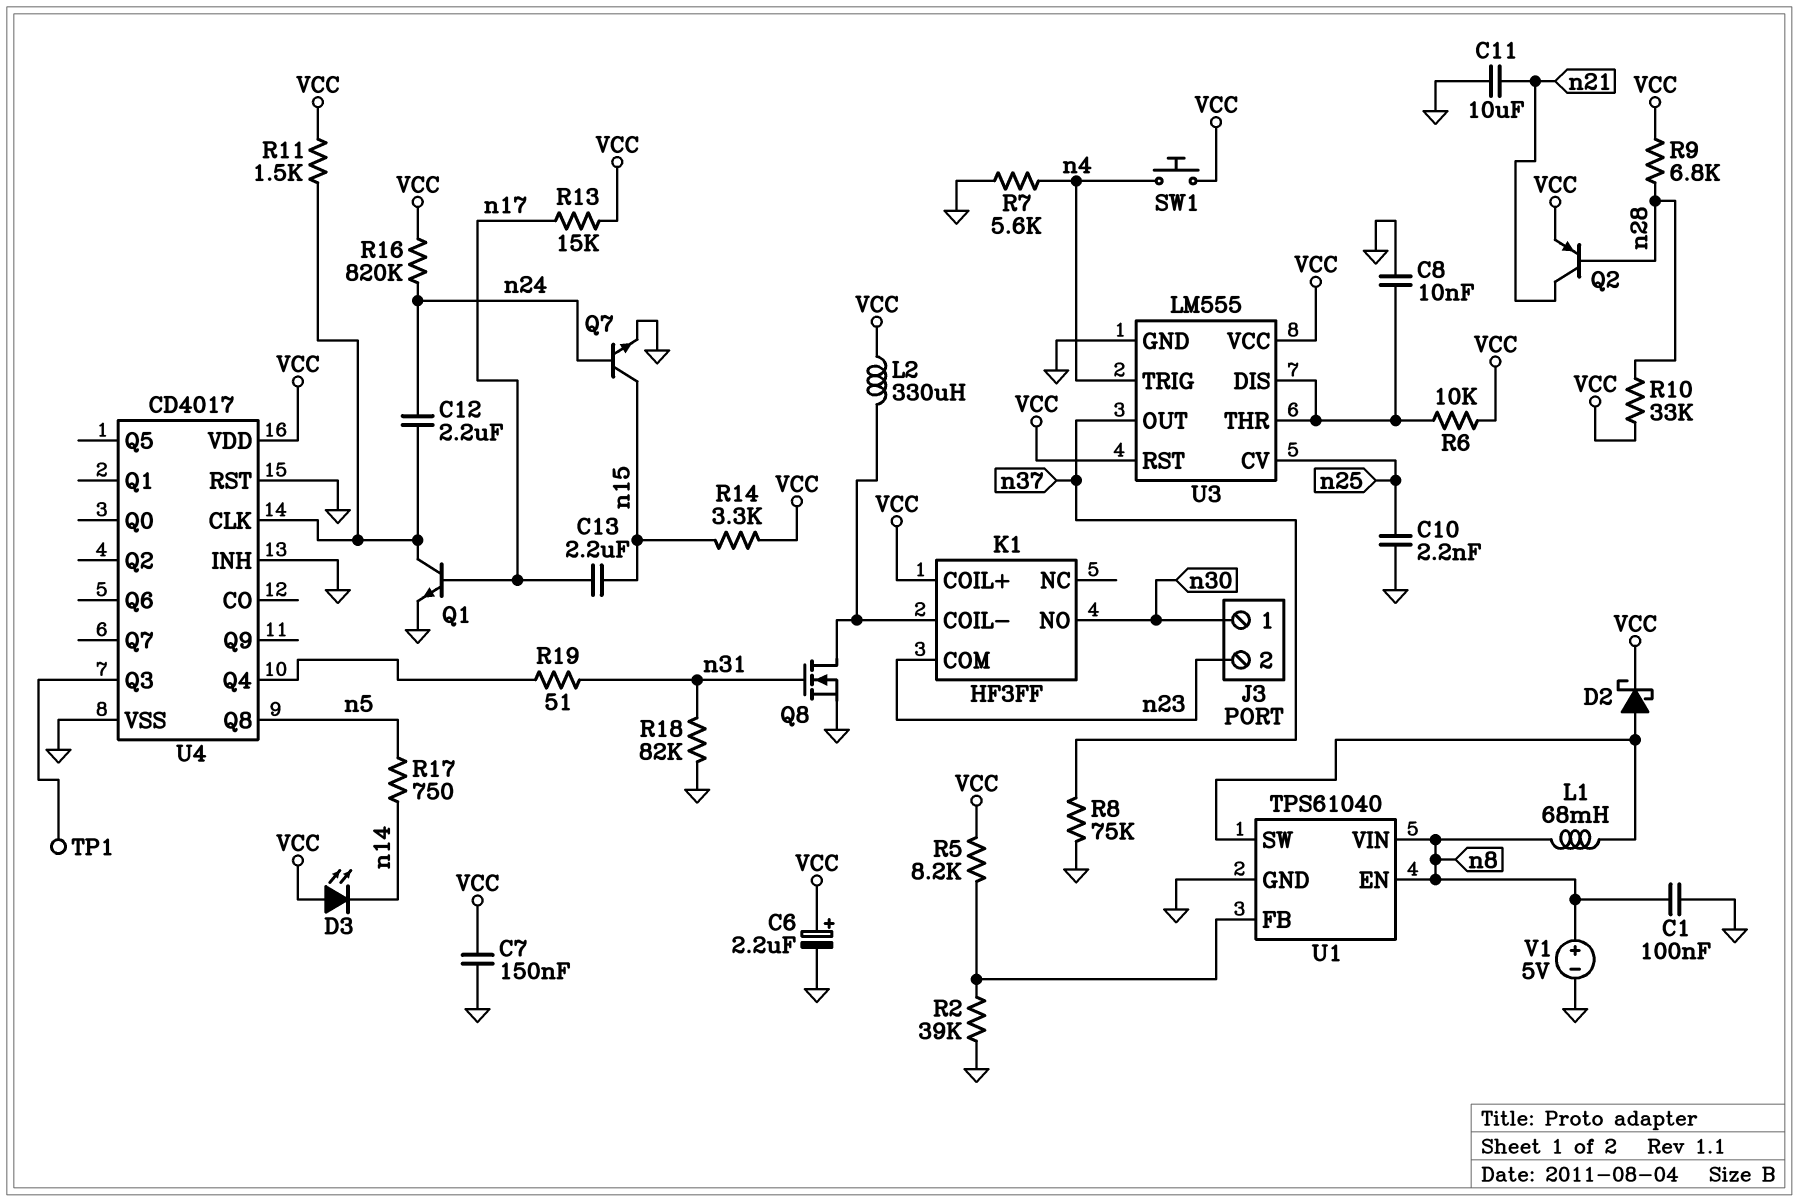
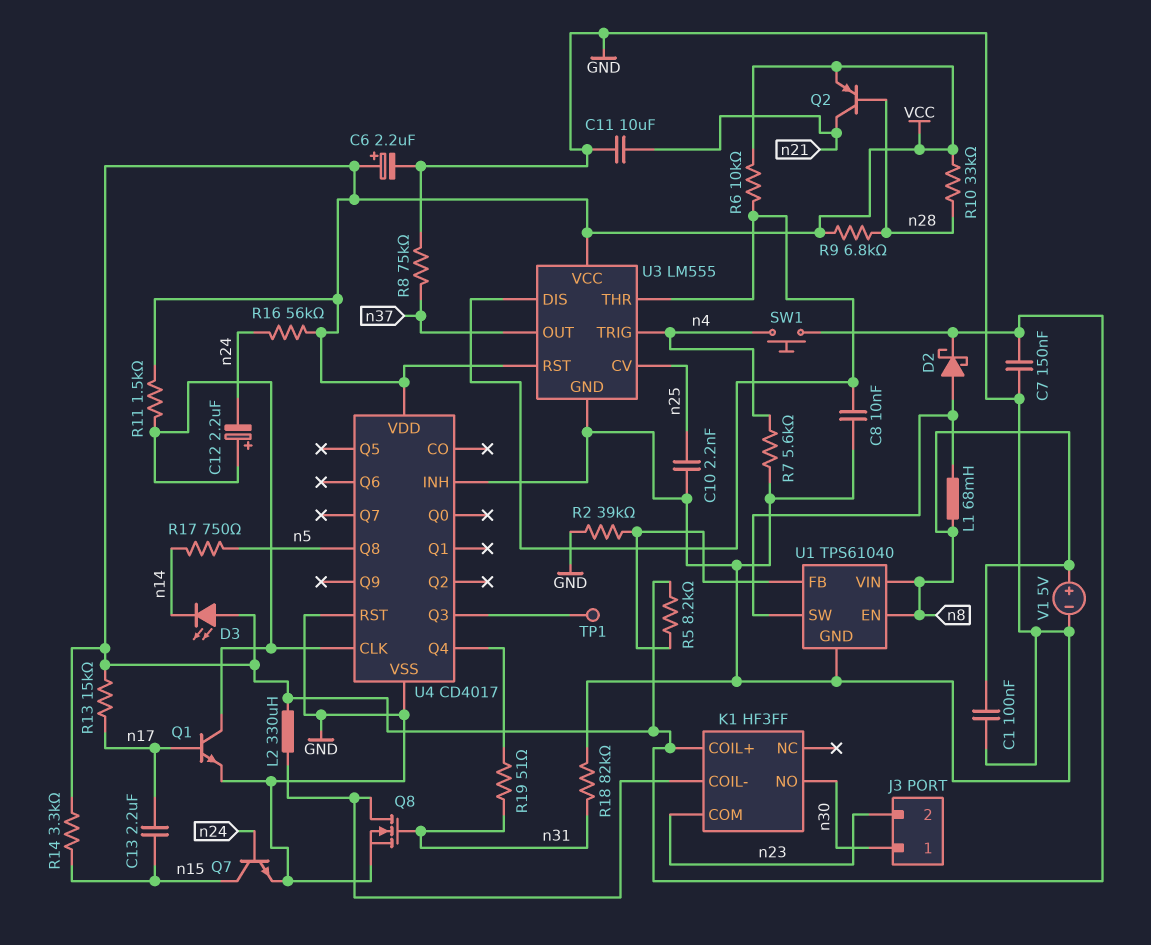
C12: 2.2uF (U4/CLK, n24) -> 2.2uF (plus U4/CLK, minus n24)
R16: 820k (VCC, n24) -> 56k (VCC, n24)

